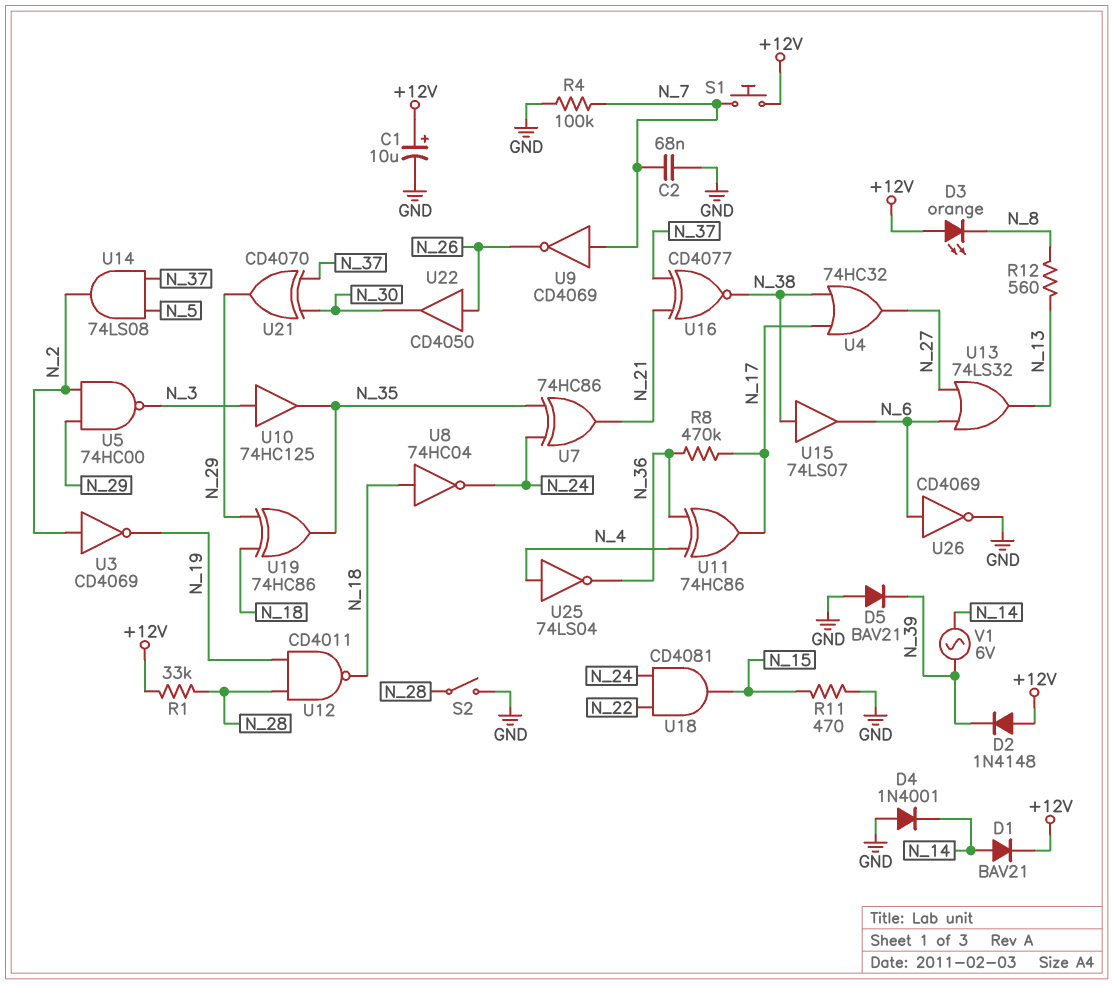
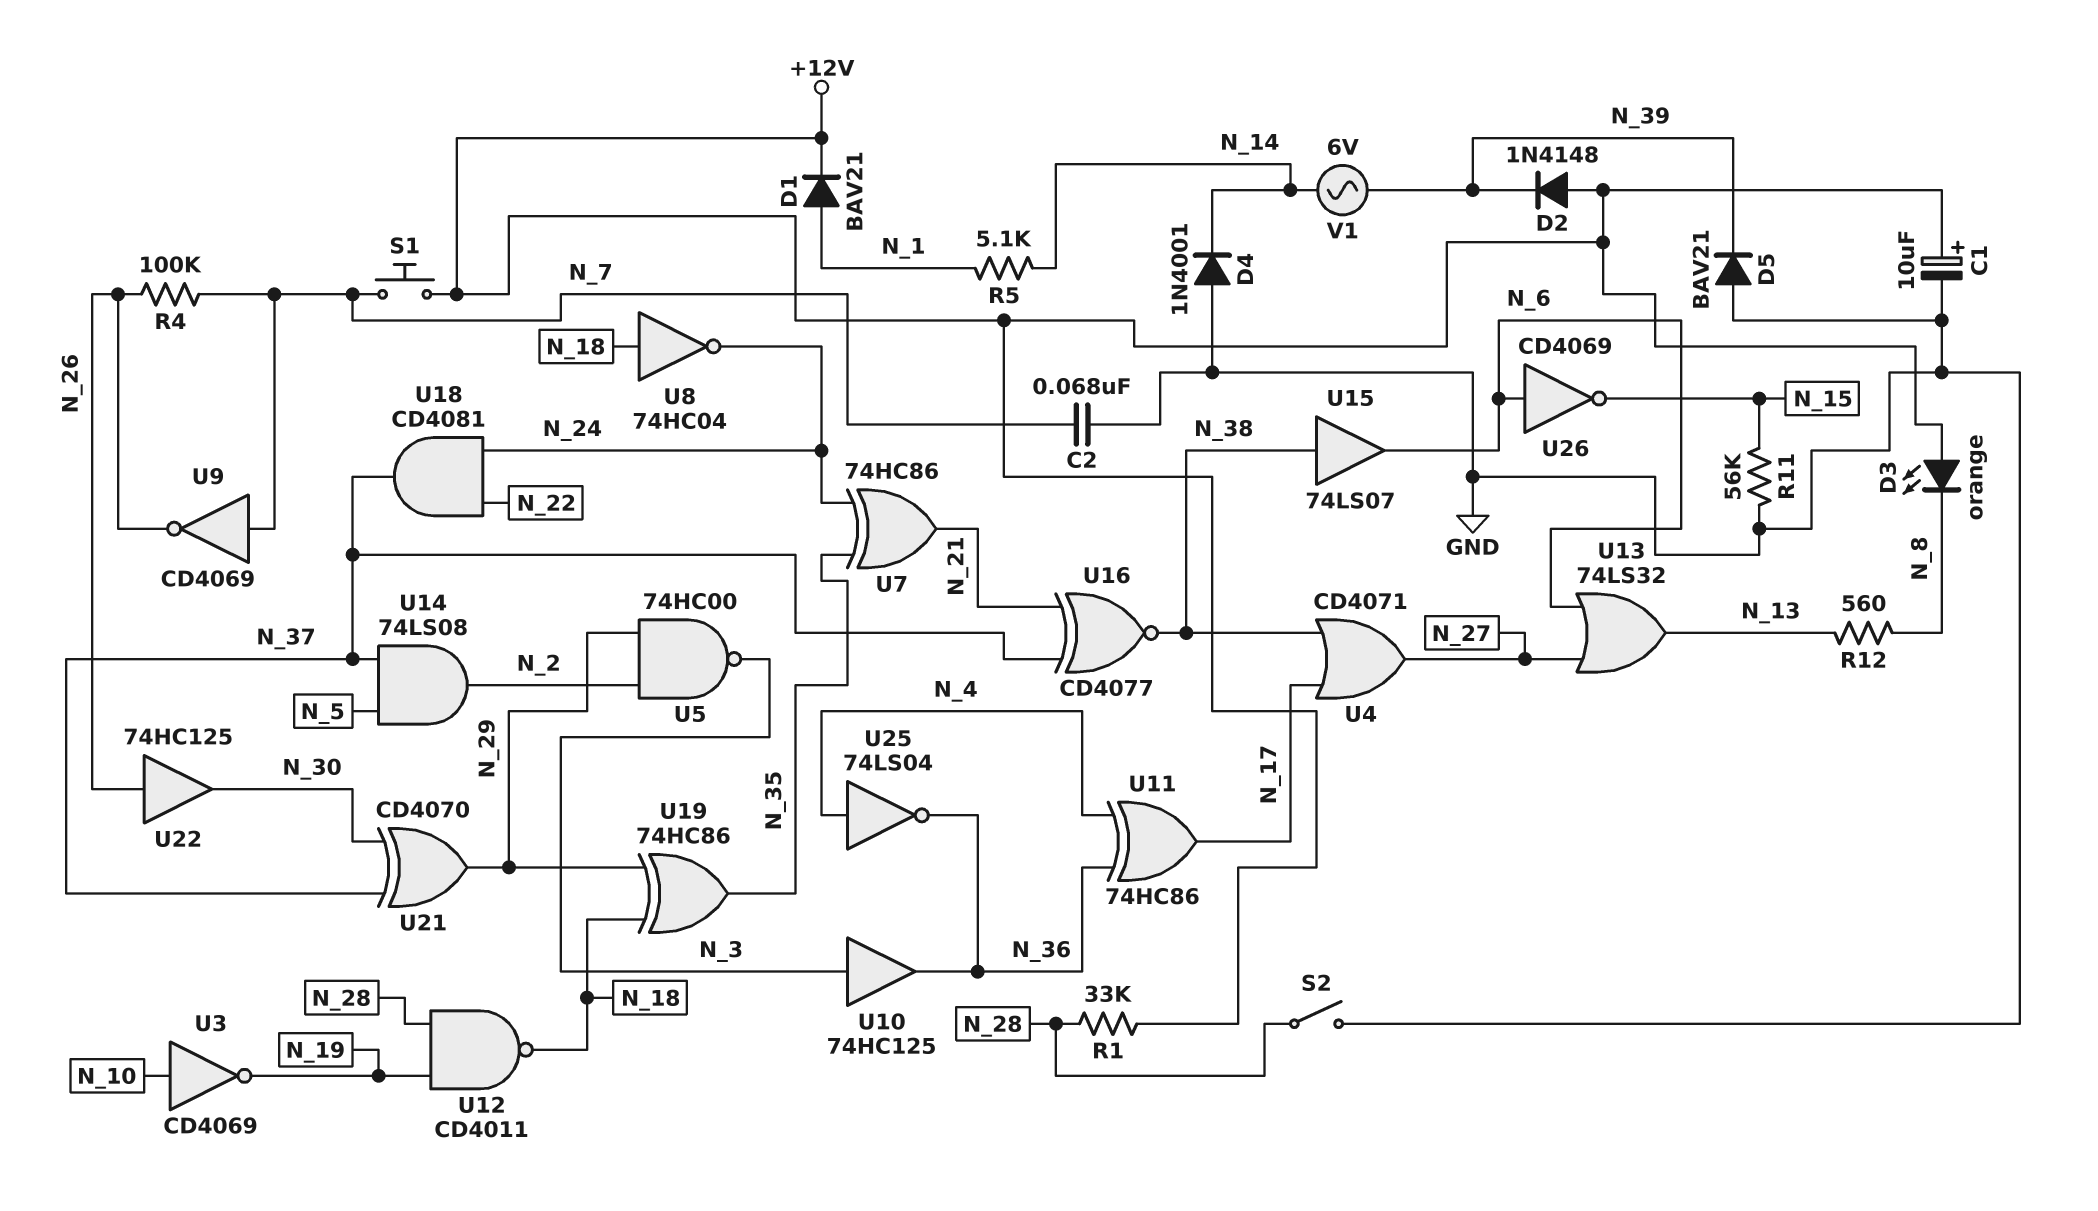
D1: diode BAV21 (A N_14, K +12V) -> diode BAV21 (A N_1, K +12V)
R4: 100k (GND, N_7) -> 100k (N_7, N_26)
R5: none -> 5.1k (N_1, N_14)
R8: 470k (N_17, N_36) -> none
R11: 470 (GND, N_15) -> 56k (GND, N_15)
U3: NOT CD4069 (in N_2, out N_19) -> NOT CD4069 (in N_10, out N_19)
U4: OR 74HC32 (in N_17, in N_38, out N_27) -> OR CD4071 (in N_17, in N_38, out N_27)
U10: buffer 74HC125 (in N_3, out N_35) -> buffer 74HC125 (in N_3, out N_36)
U18: AND CD4081 (in N_22, in N_24, out N_15) -> AND CD4081 (in N_22, in N_24, out N_37)
U22: buffer CD4050 (in N_26, out N_30) -> buffer 74HC125 (in N_26, out N_30)
U26: NOT CD4069 (in N_6, out GND) -> NOT CD4069 (in N_6, out N_15)

